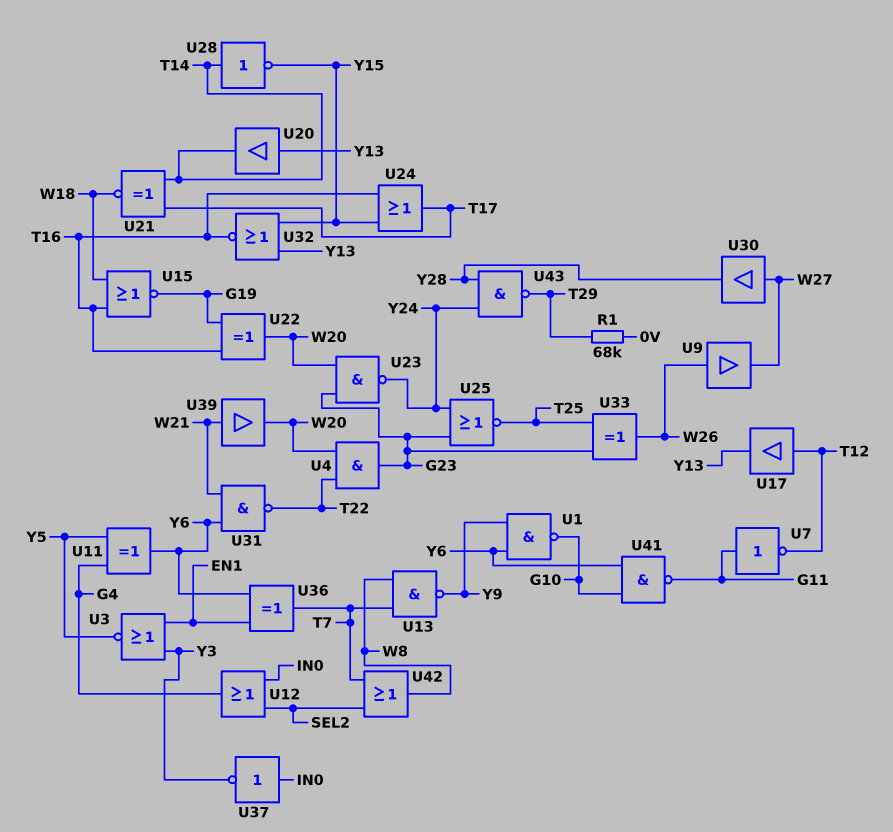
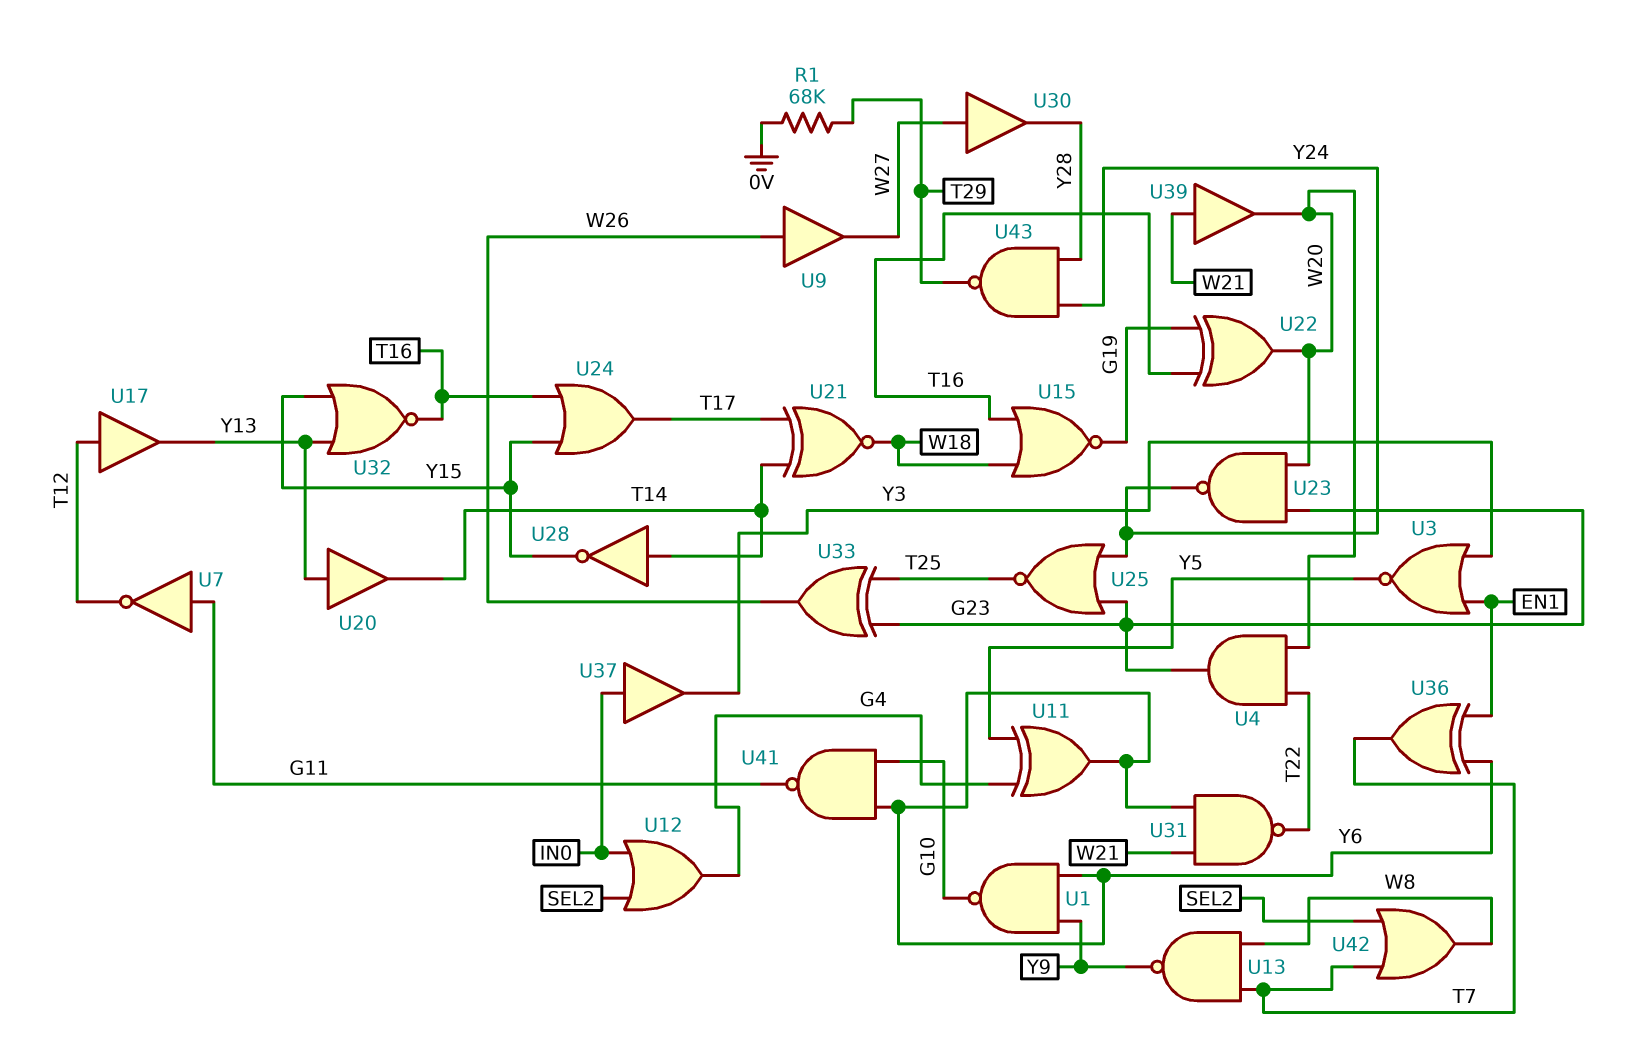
U37: NOT (in IN0, out Y3) -> buffer (in IN0, out Y3)

